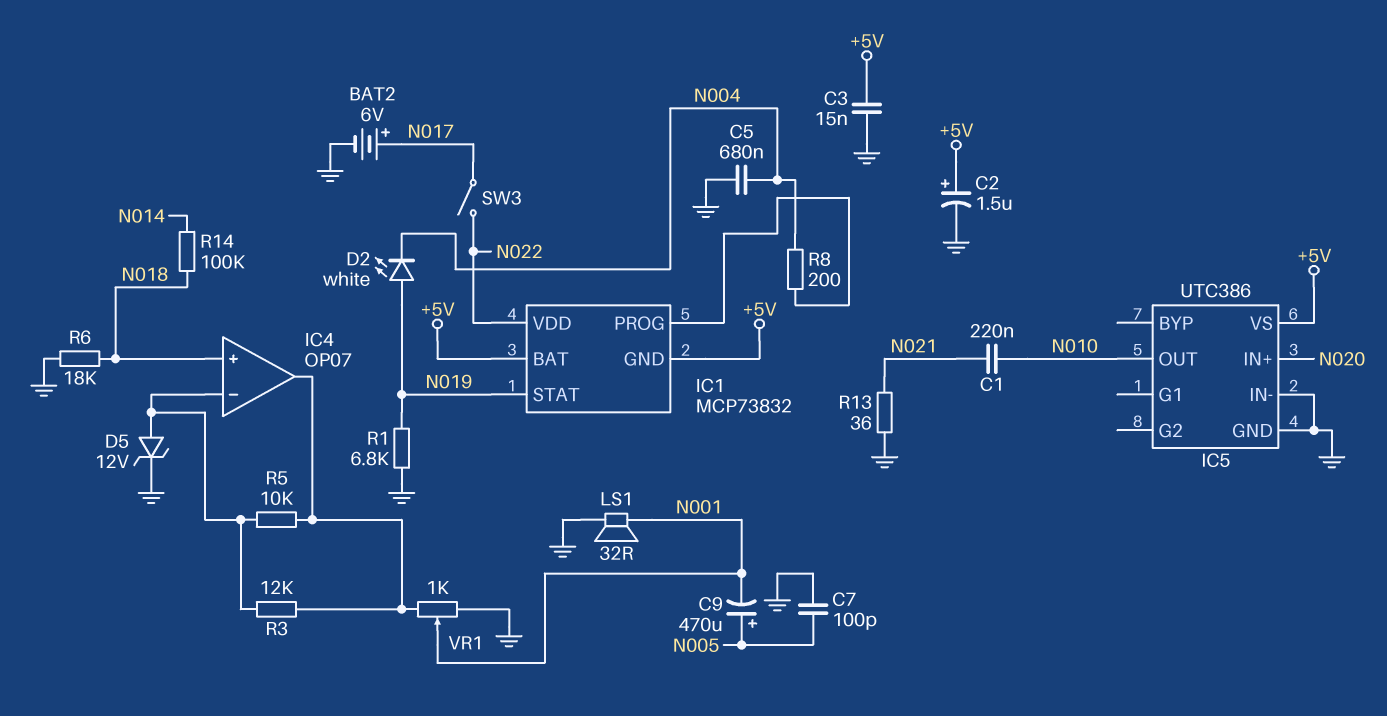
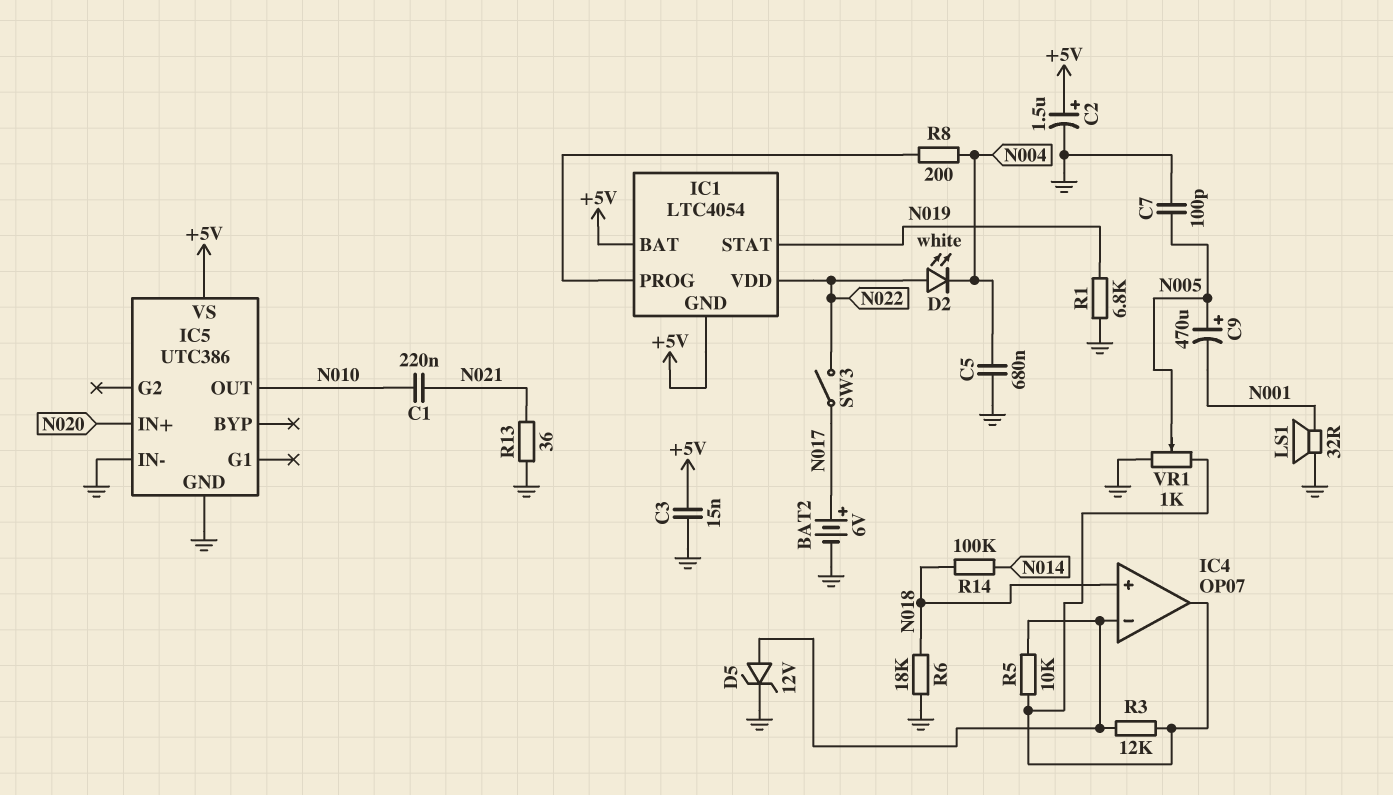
D2: LED white (A N019, K N004) -> LED white (A N022, K N004)
IC1: MCP73832 -> LTC4054
VR1: 1k (GND, IC4/out, wiper N001) -> 1k (GND, IC4/out, wiper N005)

